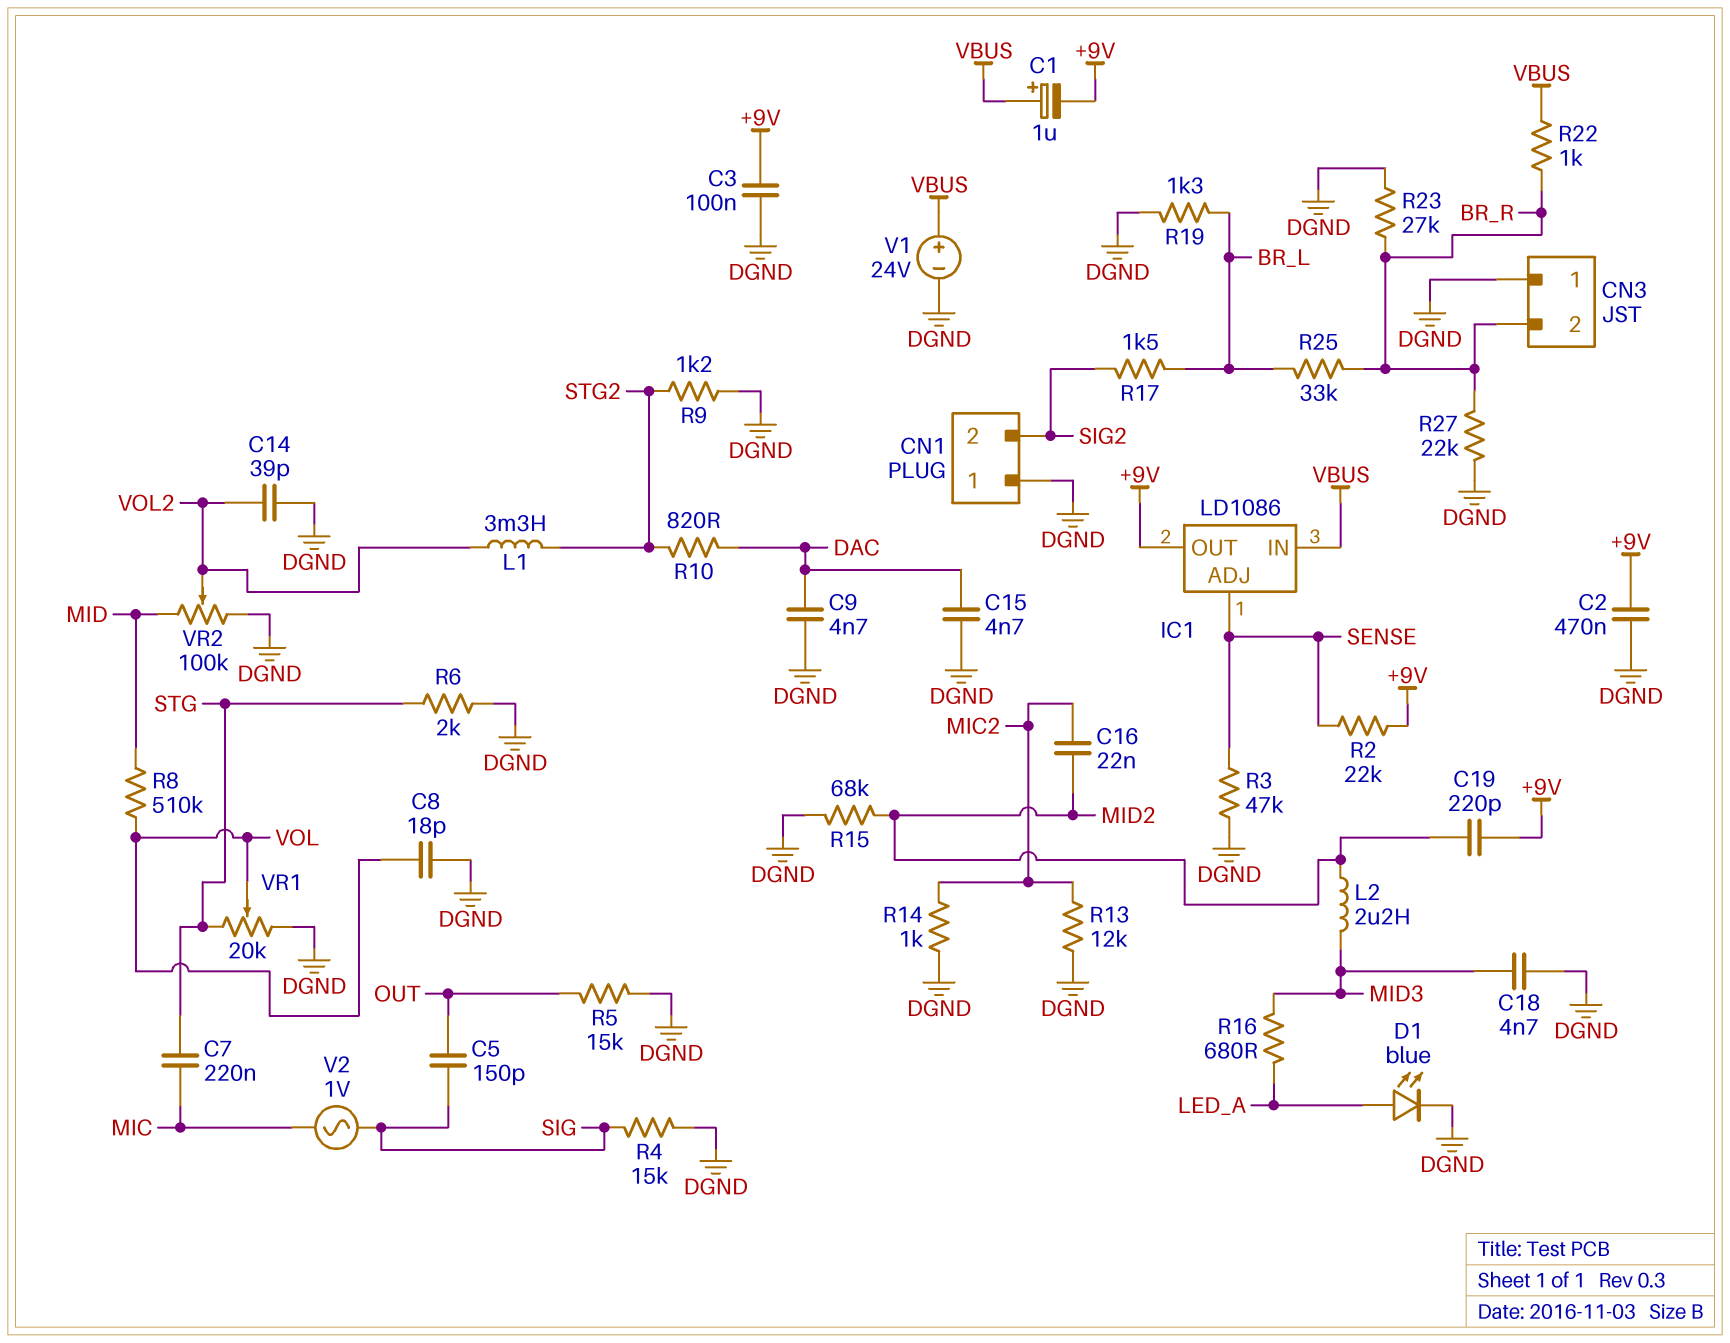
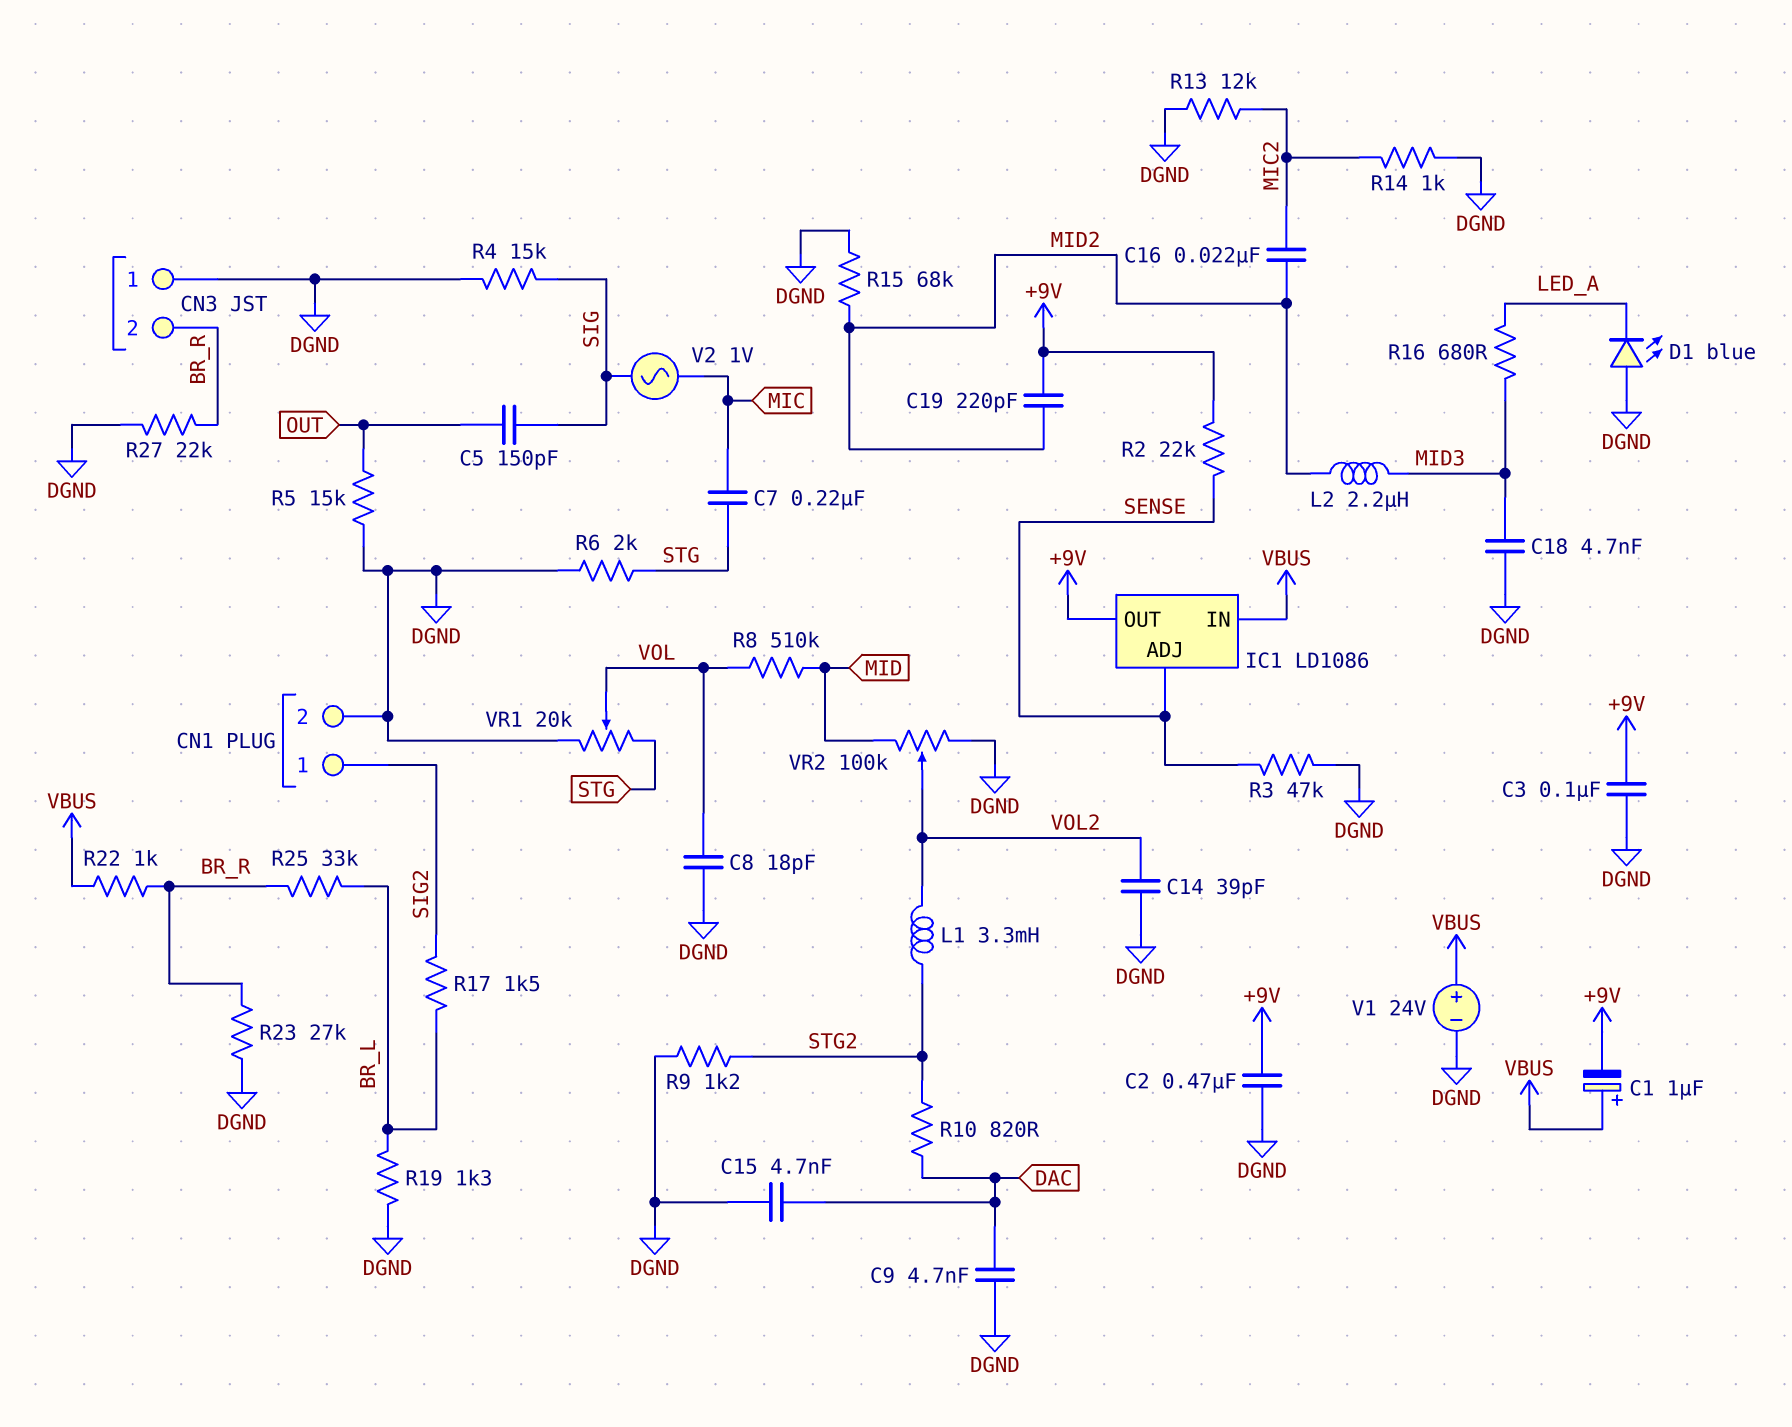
CN1 pin 1: DGND -> SIG2
CN1 pin 2: SIG2 -> DGND
D1: LED blue (A LED_A, K DGND) -> LED blue (A DGND, K LED_A)

